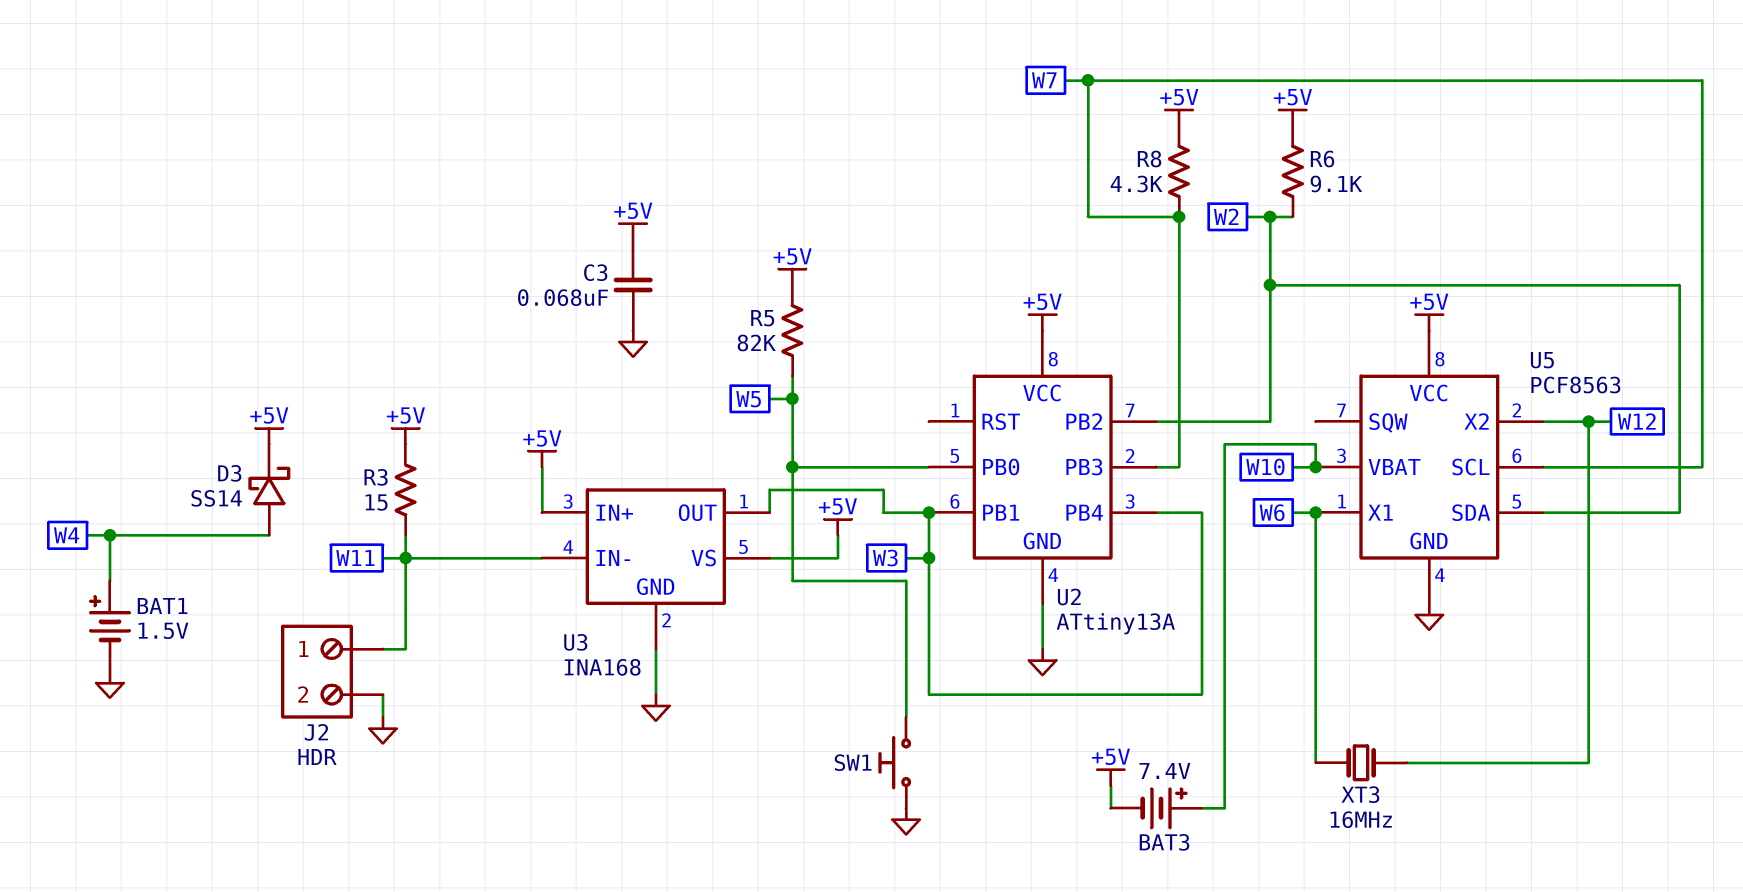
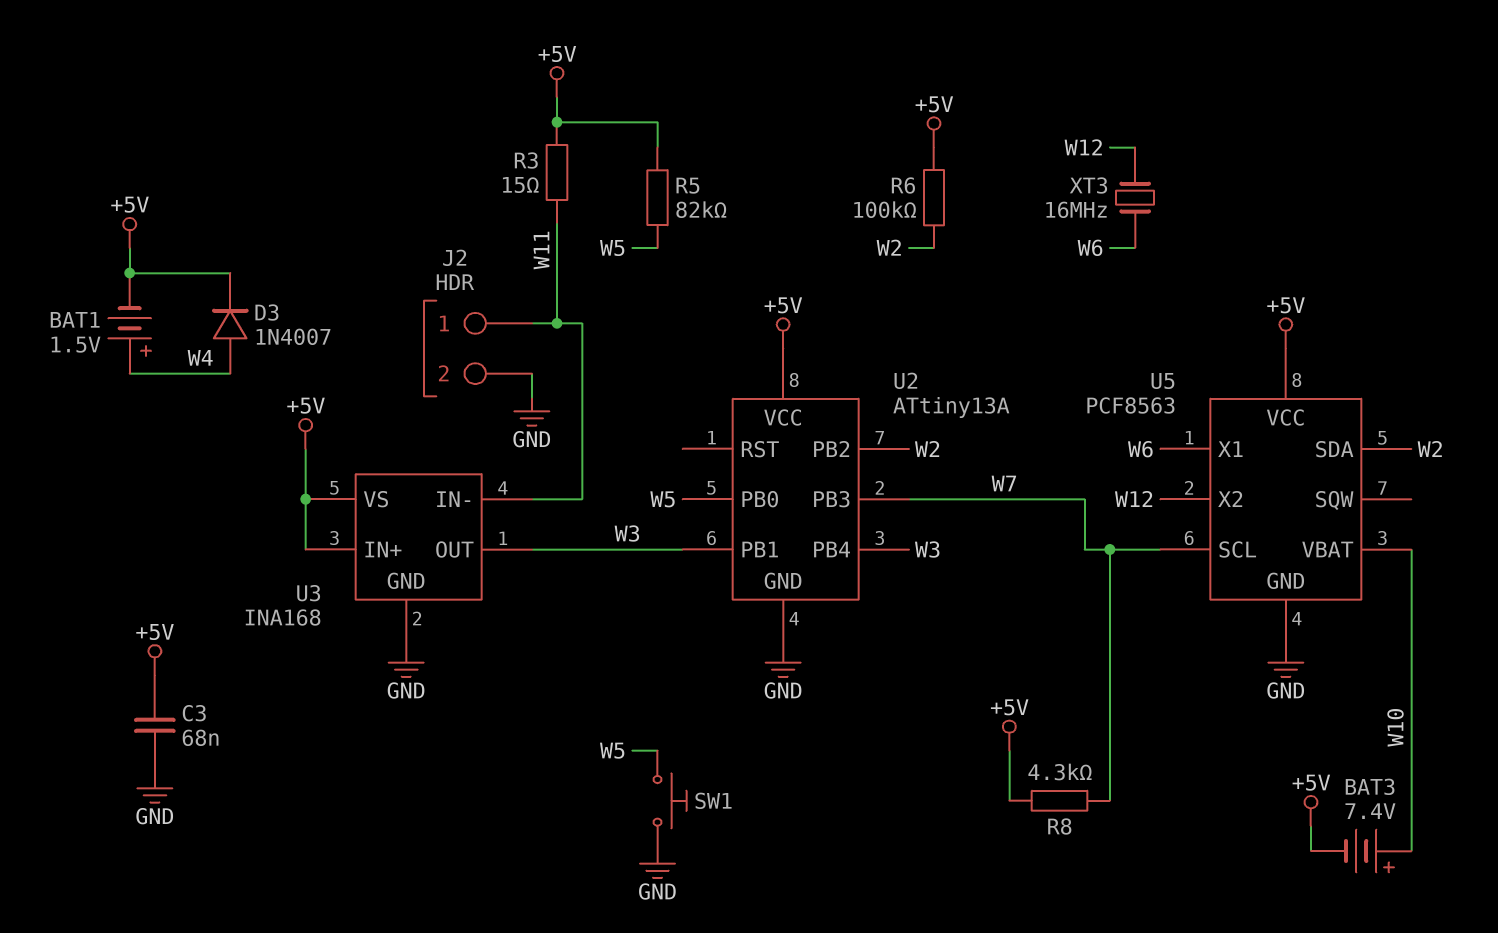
BAT1: 1.5V (plus W4, minus GND) -> 1.5V (plus W4, minus +5V)
D3: schottky SS14 (A W4, K +5V) -> diode 1N4007 (A W4, K +5V)
R6: 9.1k (+5V, W2) -> 100k (+5V, W2)

